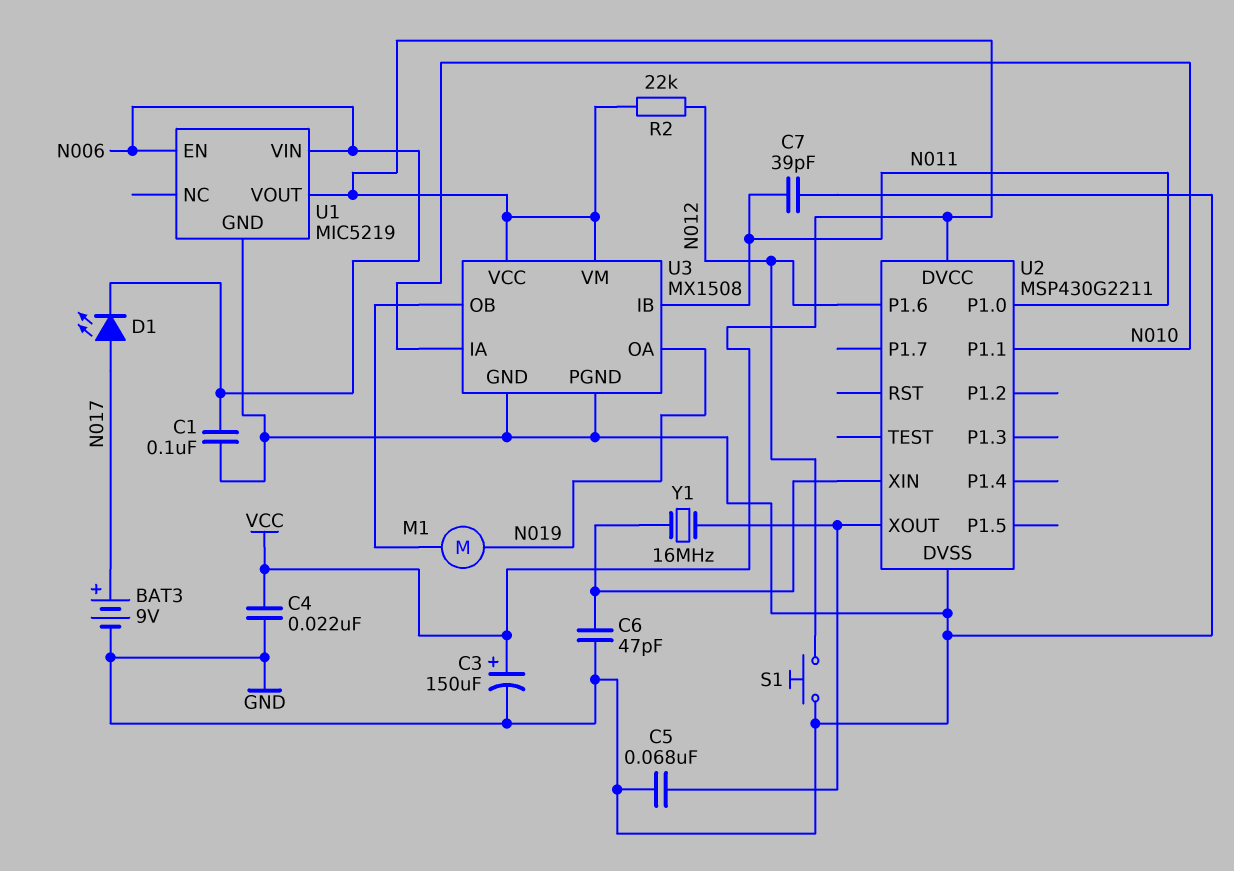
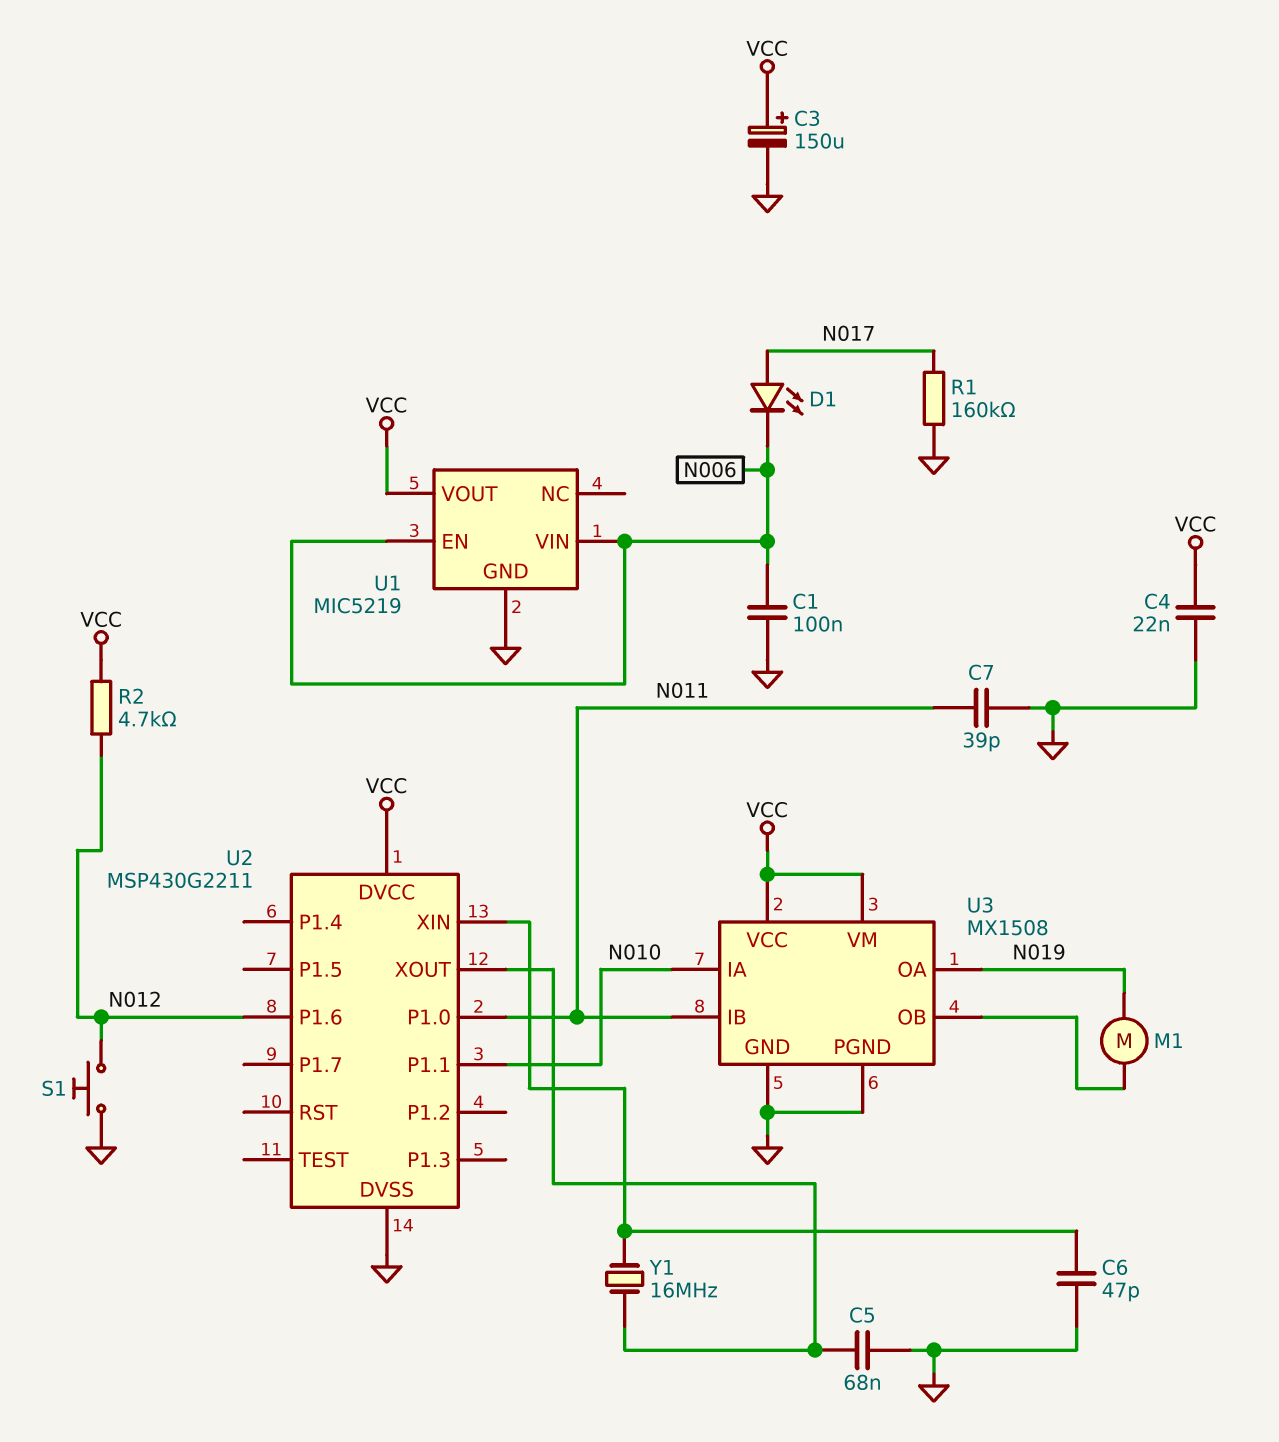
BAT3: 9V (plus N017, minus GND) -> none
R1: none -> 160k (GND, N017)
R2: 22k (N012, VCC) -> 4.7k (N012, VCC)

